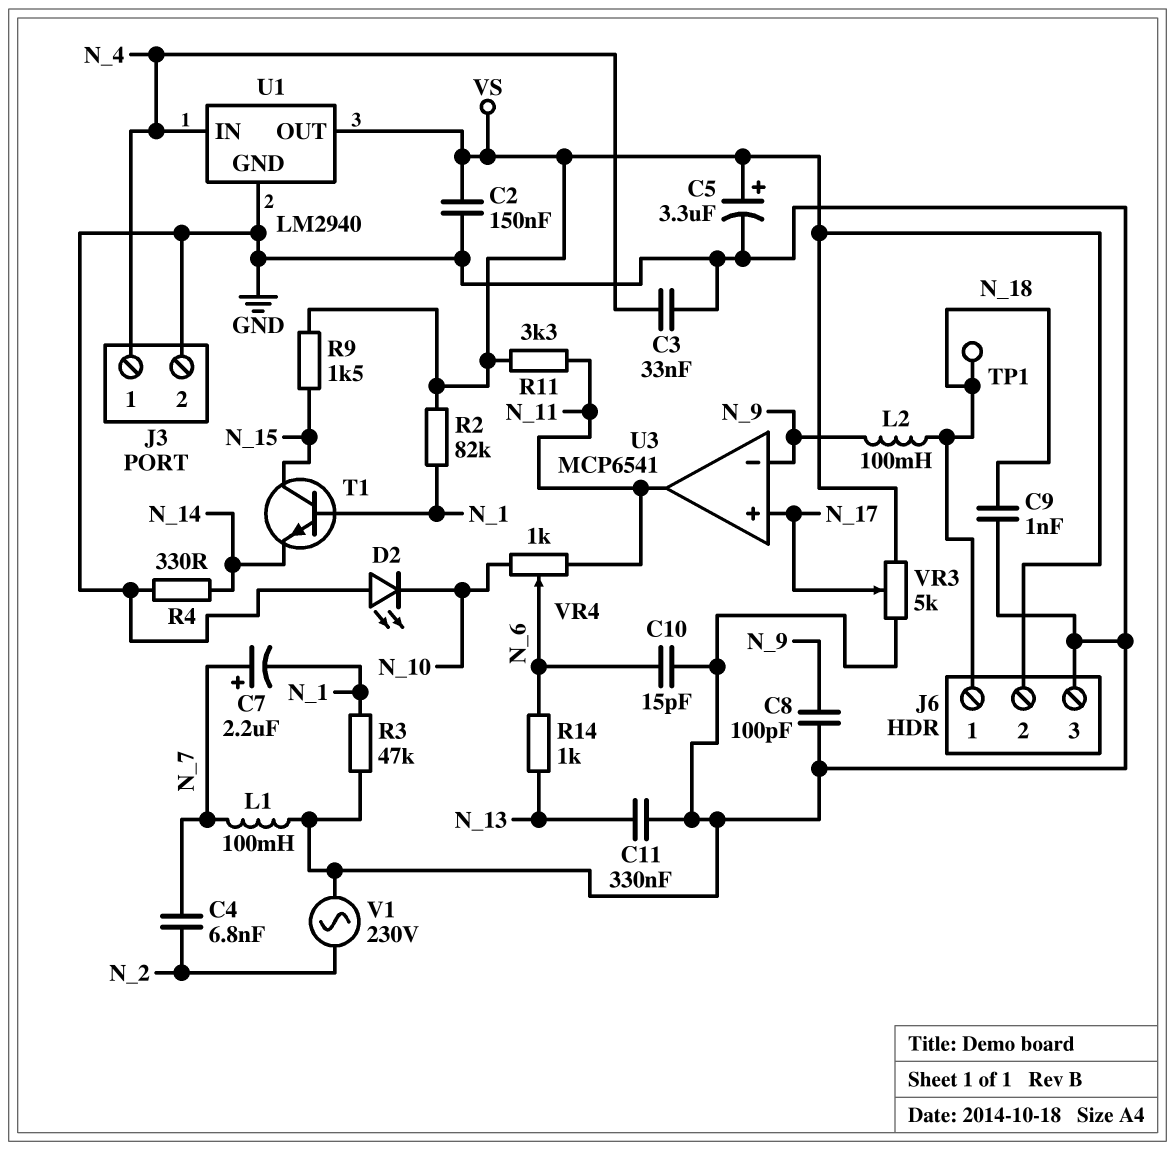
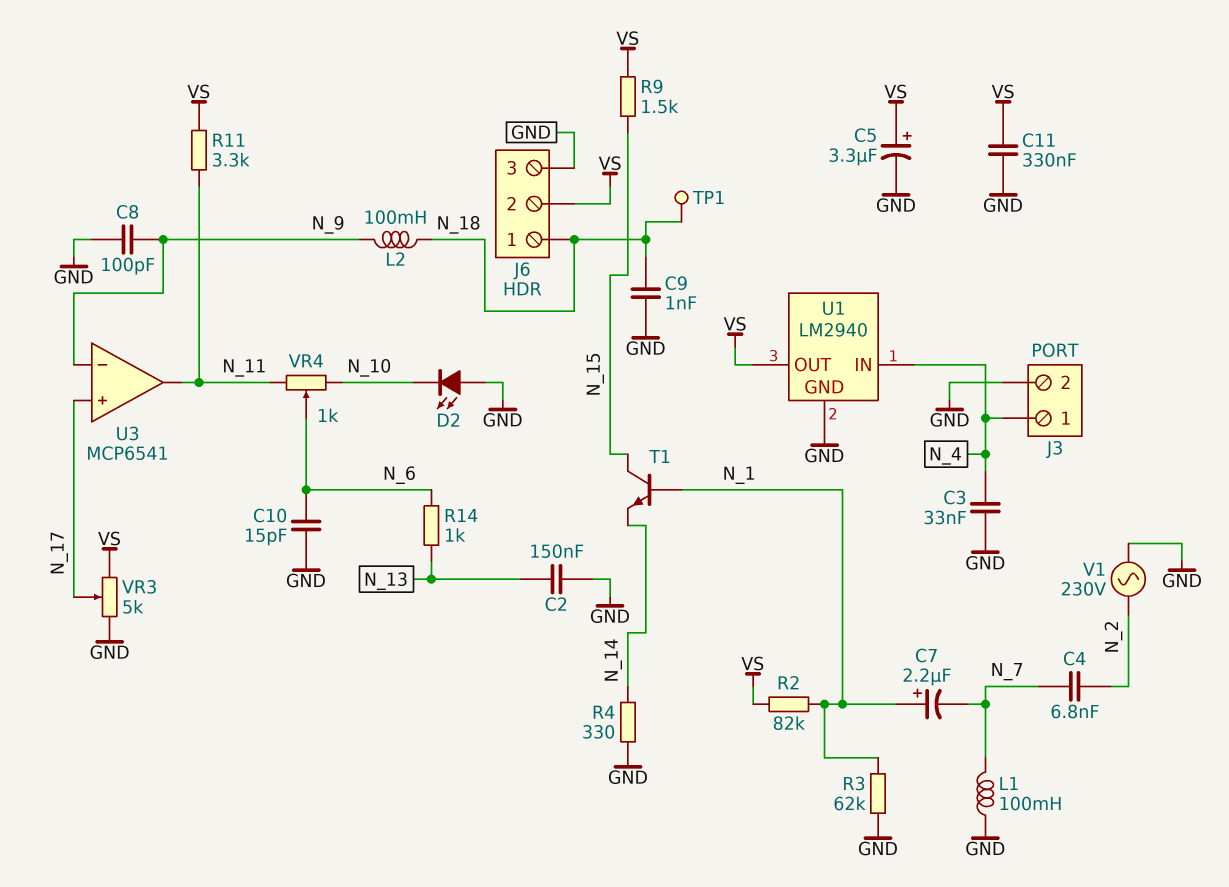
C2: 150nF (GND, VS) -> 150nF (GND, N_13)
C7: 2.2uF (plus N_7, minus N_1) -> 2.2uF (plus N_1, minus N_7)
C11: 330nF (GND, N_13) -> 330nF (GND, VS)
R3: 47k (GND, N_1) -> 62k (GND, N_1)

